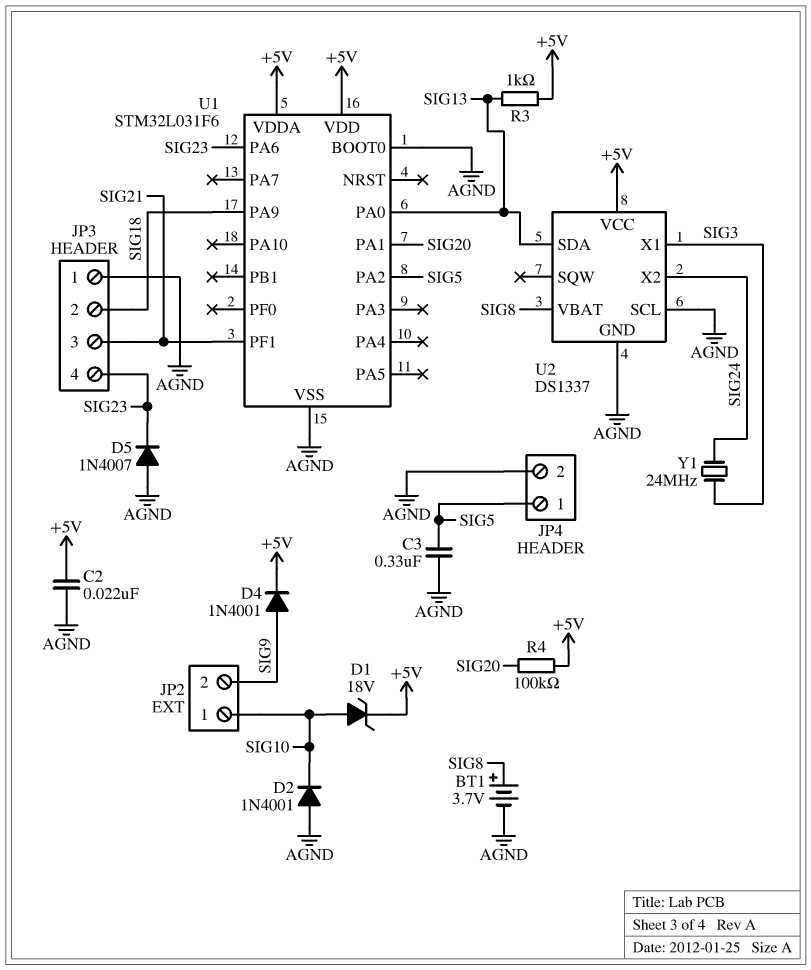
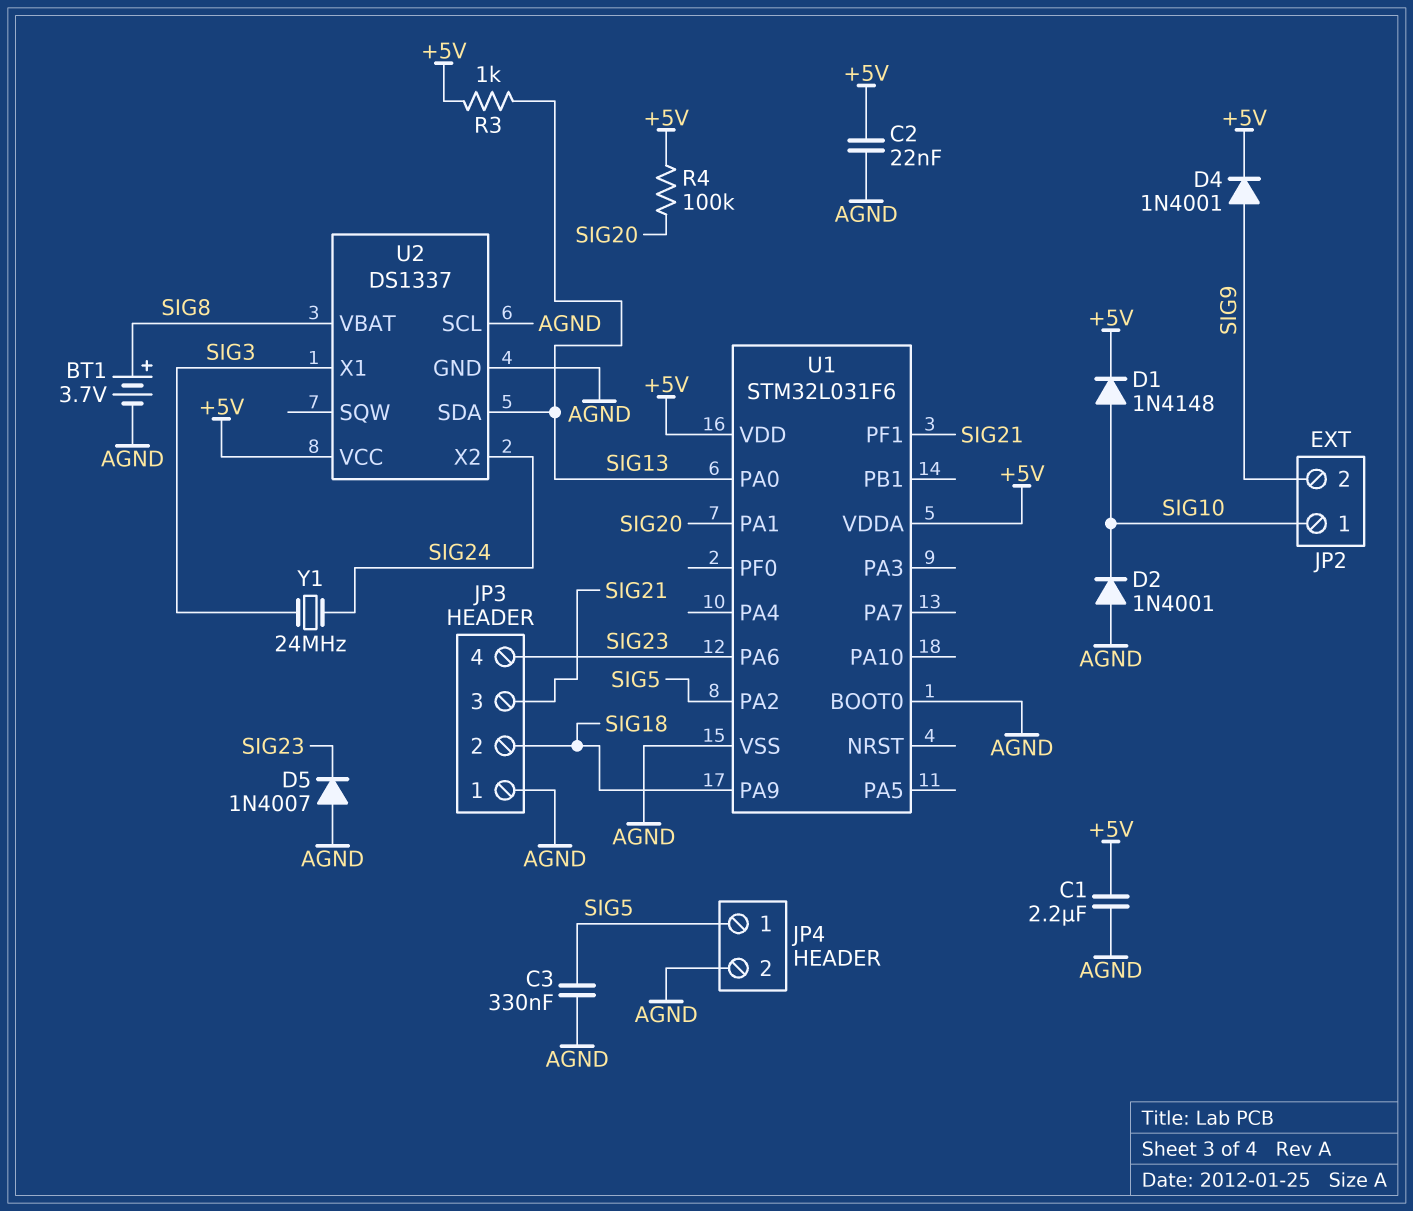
C1: none -> 2.2uF (+5V, AGND)
D1: zener 18V (A SIG10, K +5V) -> diode 1N4148 (A SIG10, K +5V)

